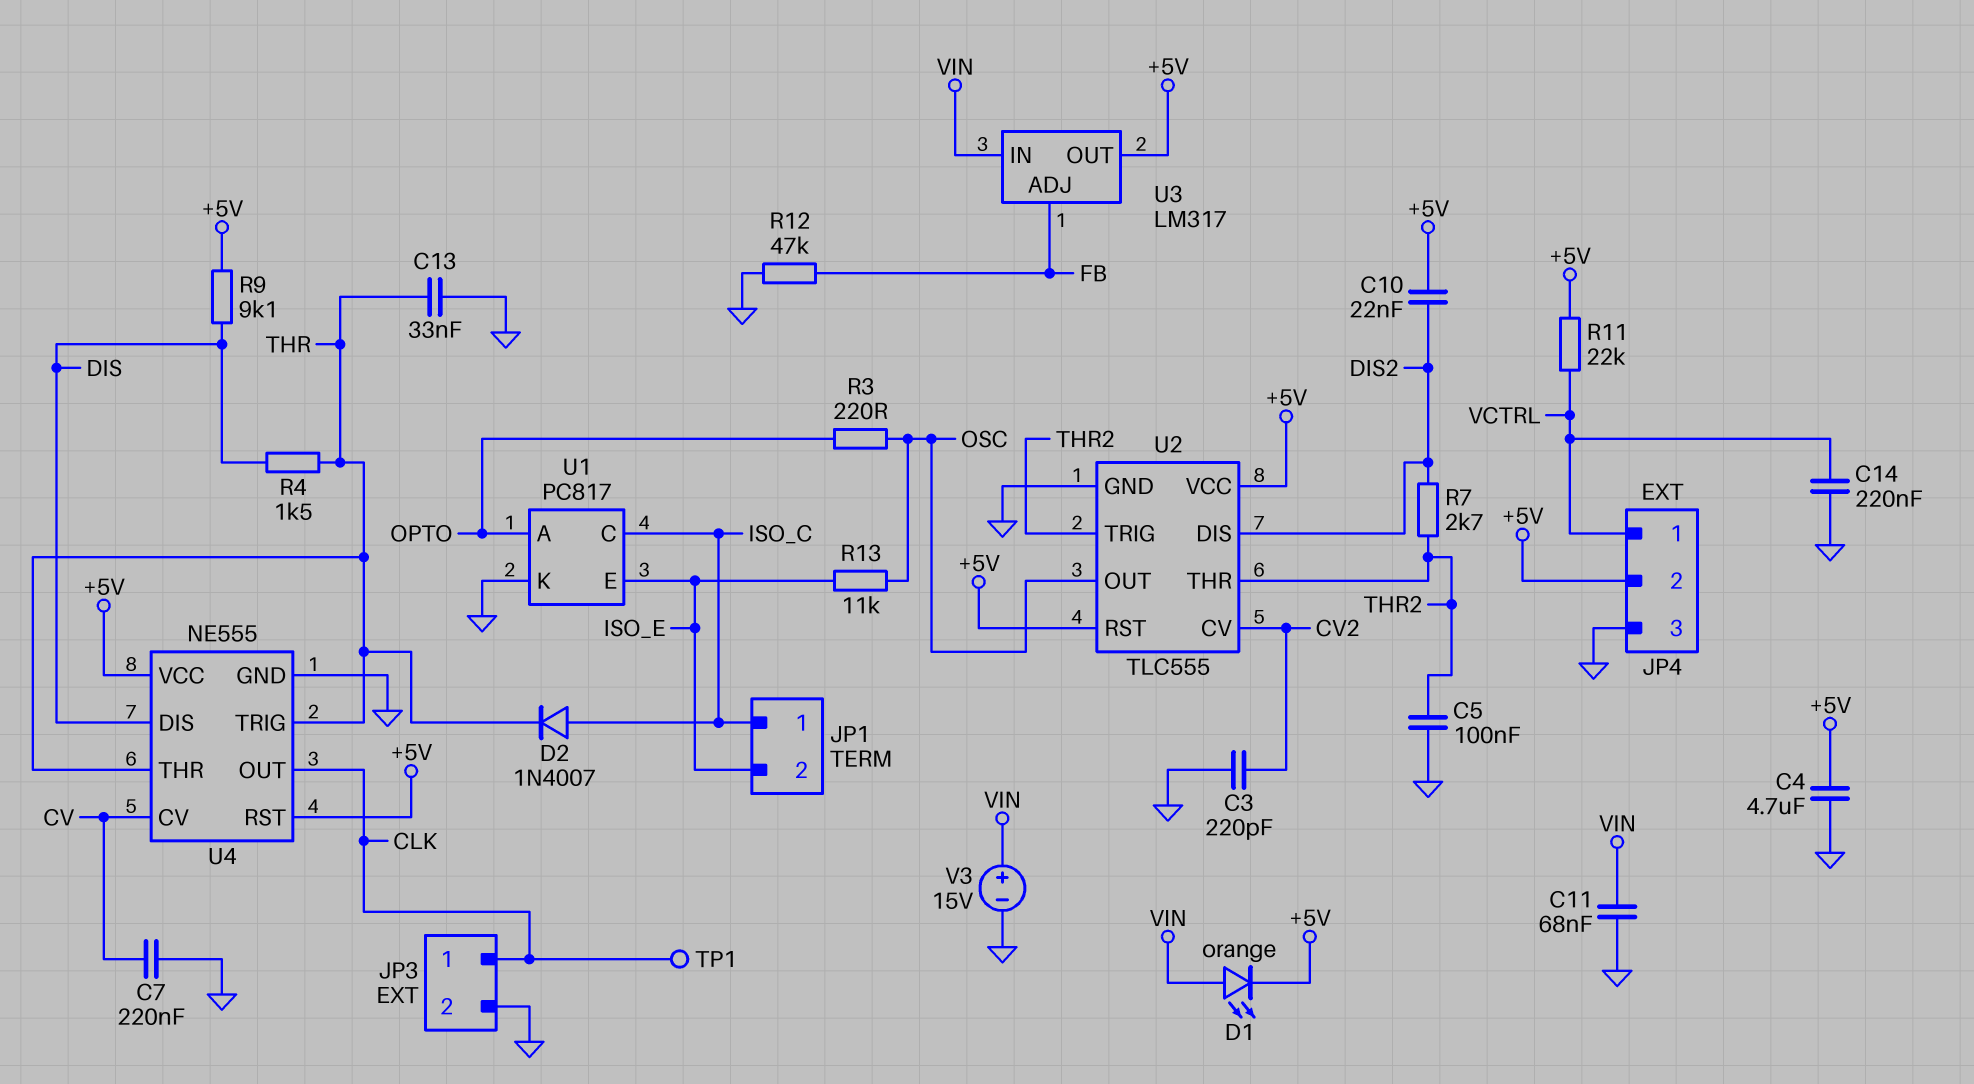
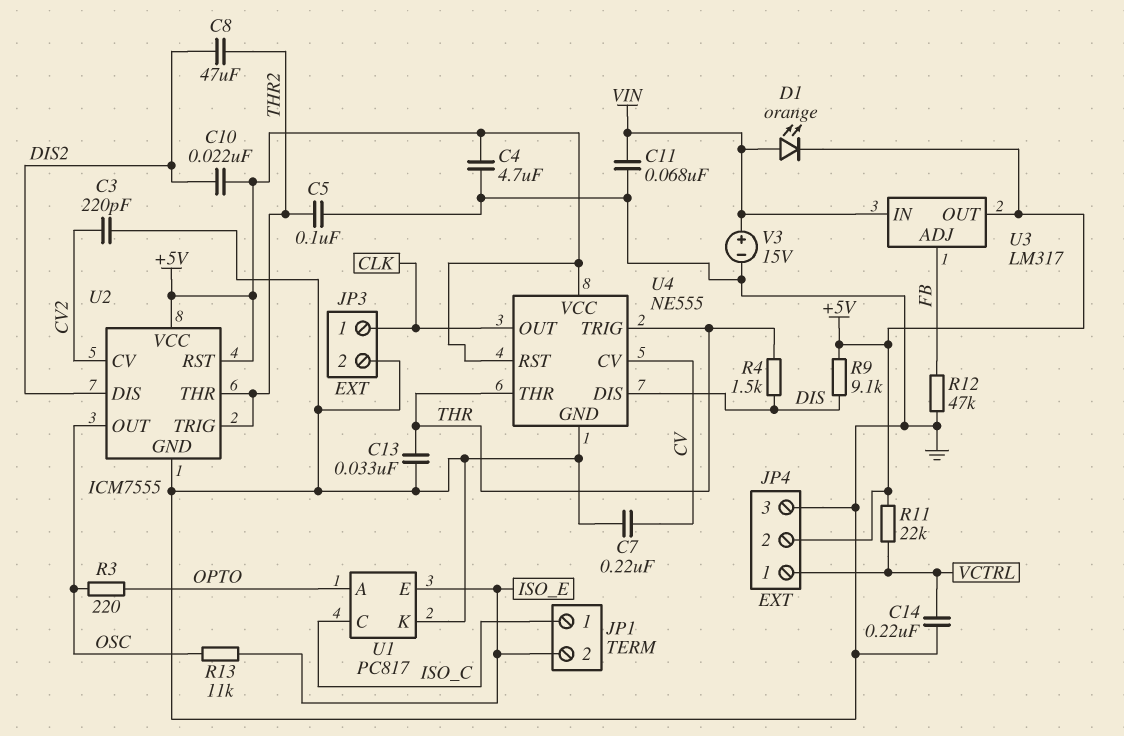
C8: none -> 47uF (DIS2, THR2)
D2: diode 1N4007 (A ISO_C, K THR) -> none
R7: 2.7k (DIS2, THR2) -> none
TP1: test point (CLK) -> none
U2: TLC555 -> ICM7555

